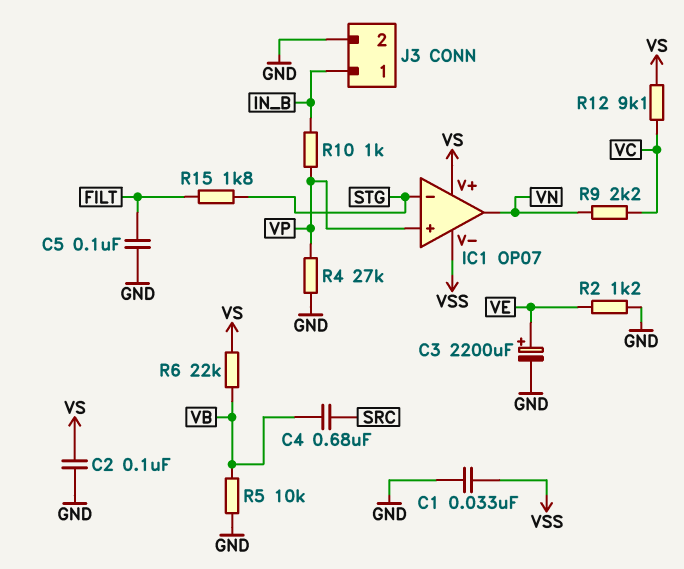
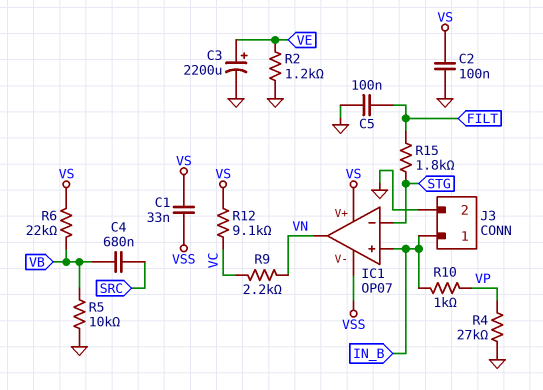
C1: 33nF (GND, VSS) -> 33nF (VS, VSS)
IC1 pin in+: VP -> IN_B

